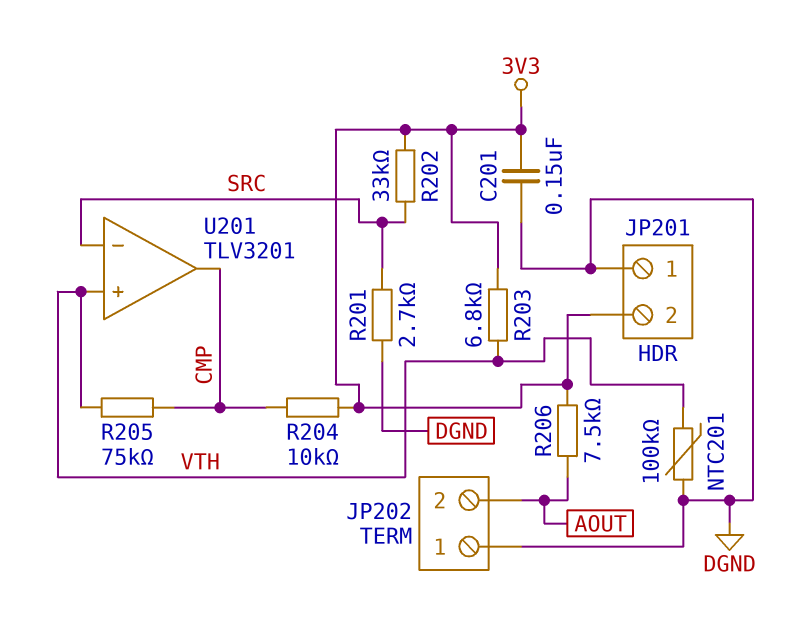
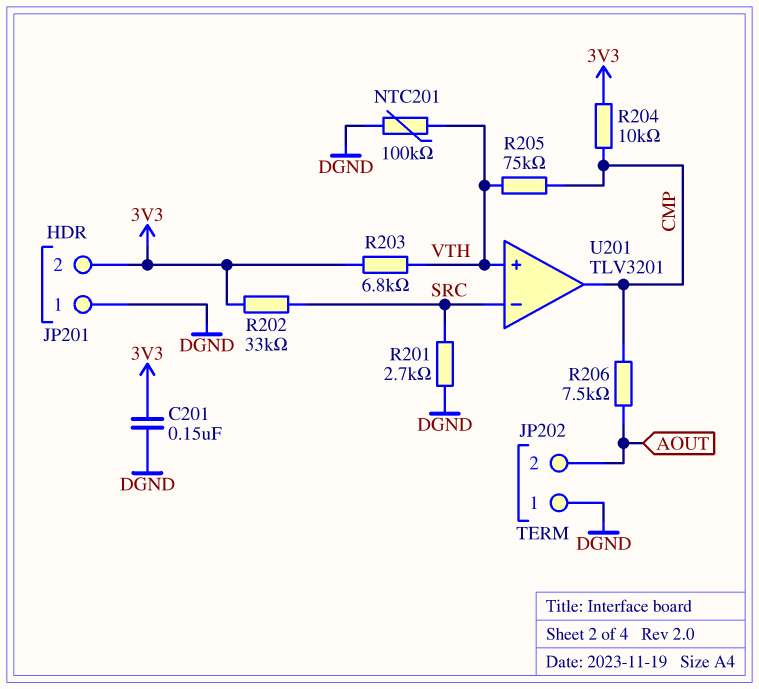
R206: 7.5k (3V3, AOUT) -> 7.5k (AOUT, CMP)

